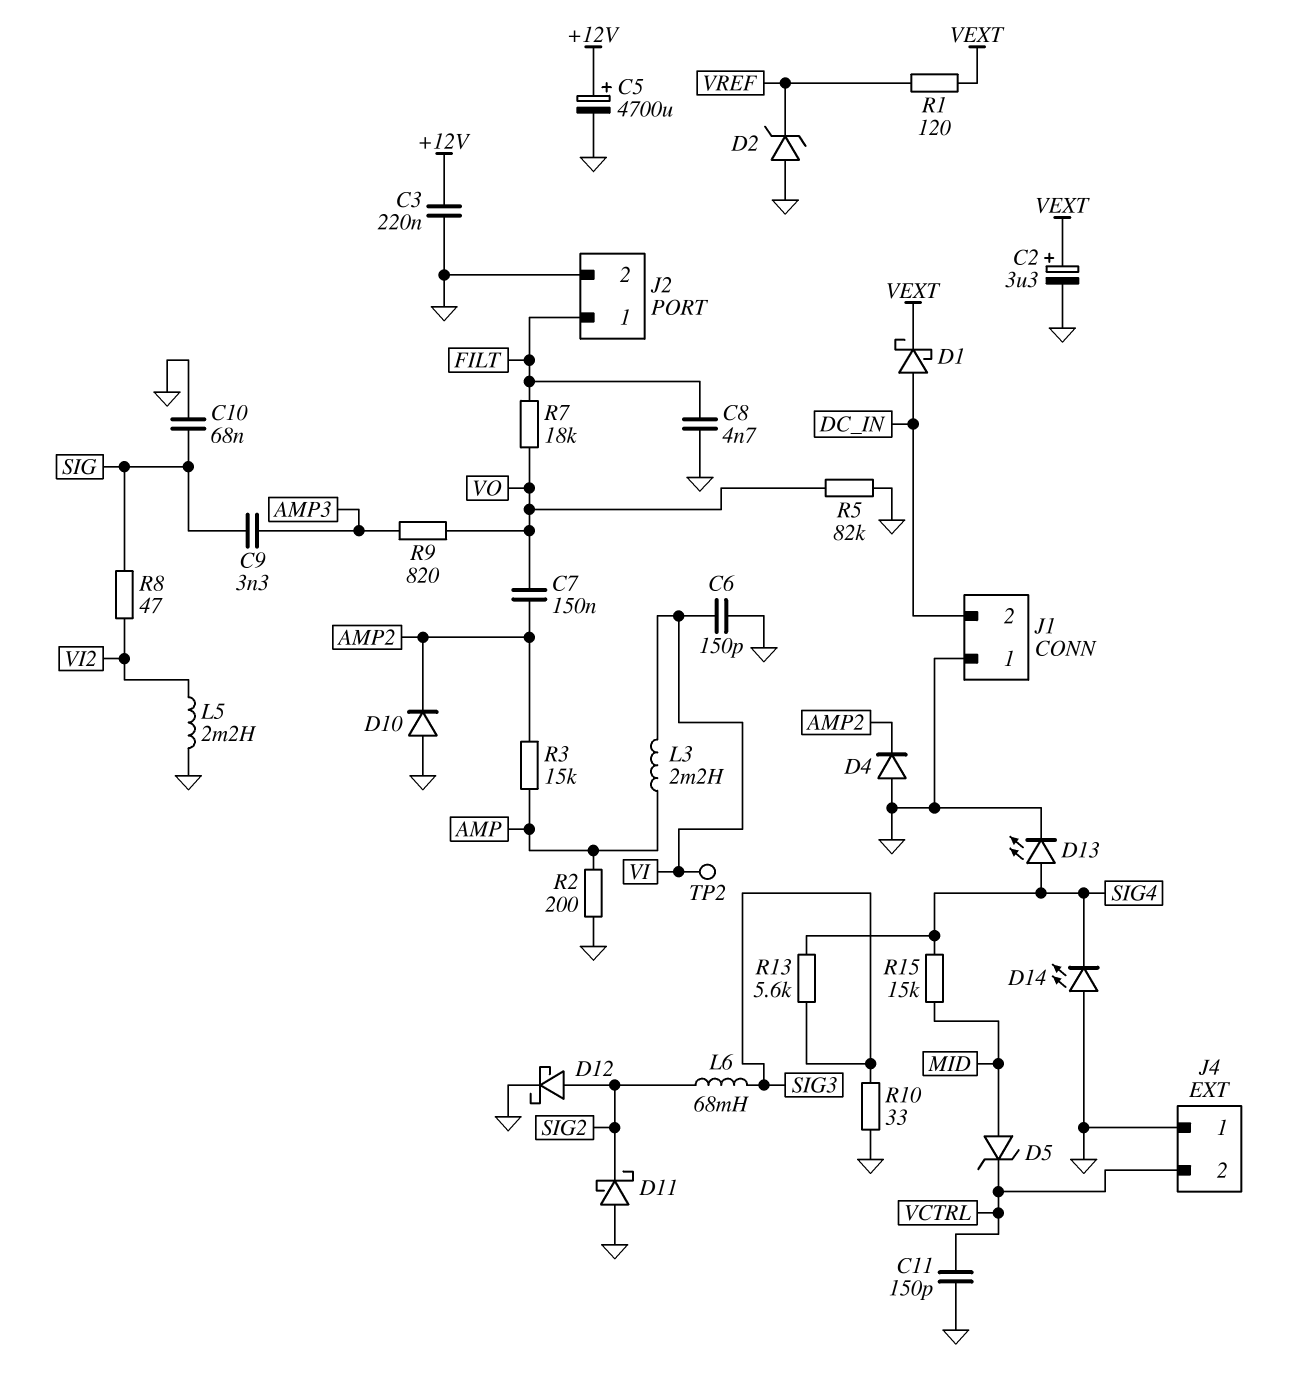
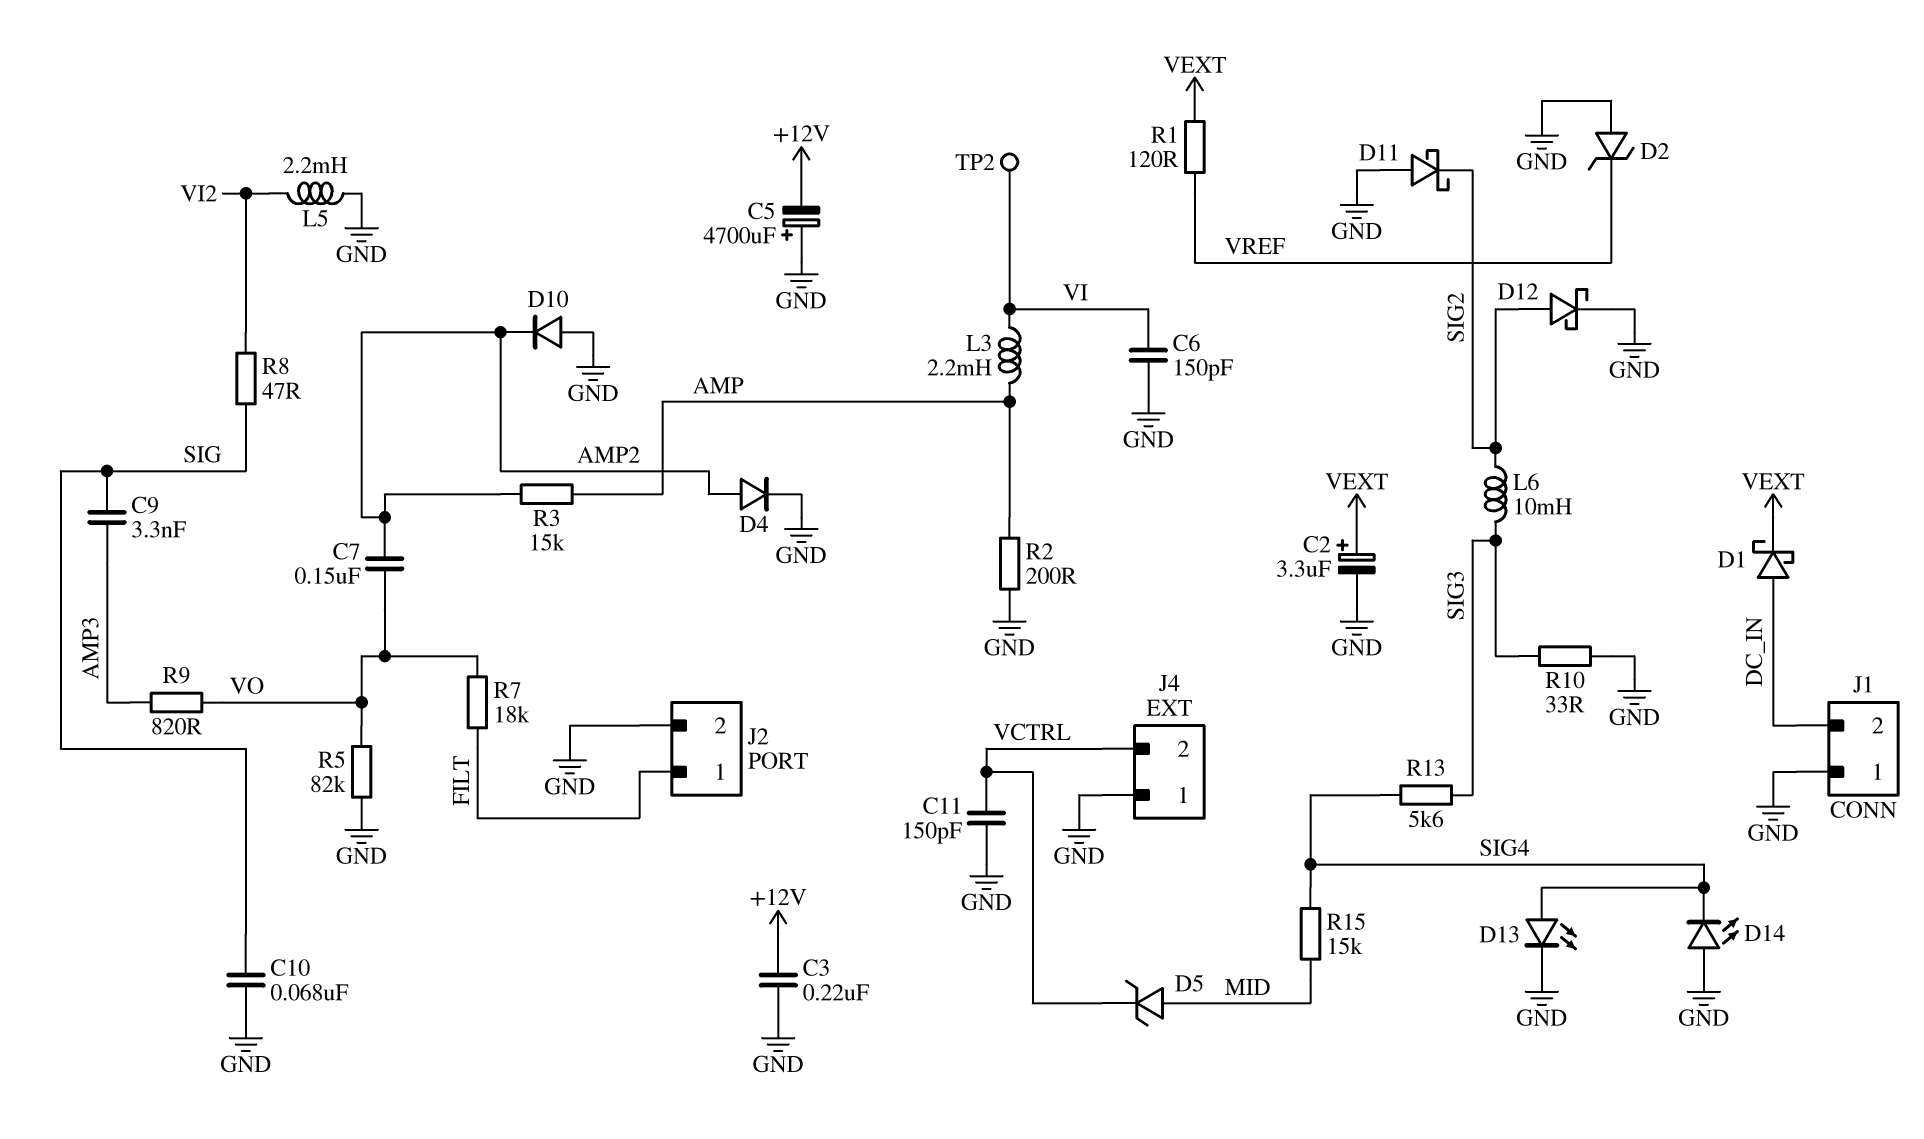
C5: 4700uF (plus +12V, minus GND) -> 4700uF (plus GND, minus +12V)
C8: 4.7nF (FILT, GND) -> none
D4: diode (A GND, K AMP2) -> diode (A AMP2, K GND)
L6: 68mH (SIG2, SIG3) -> 10mH (SIG2, SIG3)

